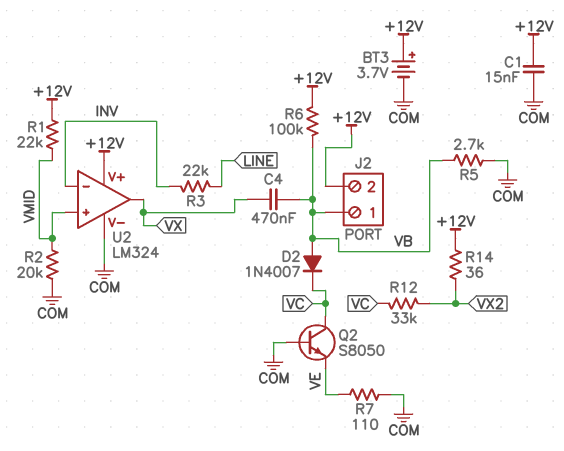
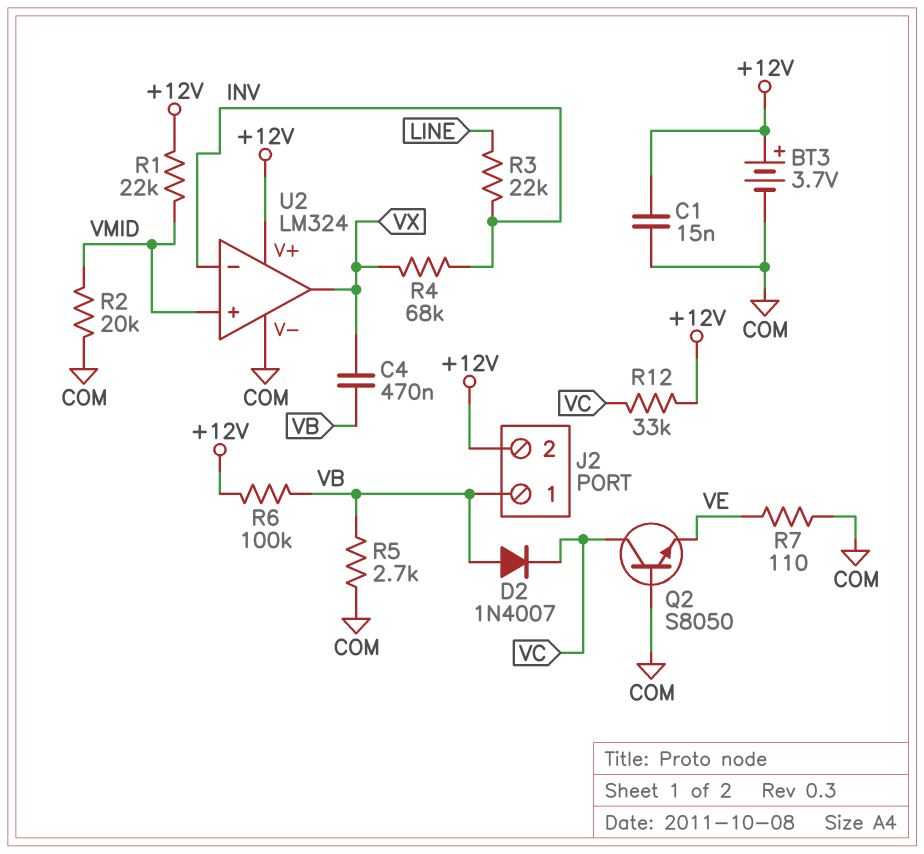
R4: none -> 68k (INV, VX)
R12: 33k (VC, VX2) -> 33k (+12V, VC)
R14: 36 (+12V, VX2) -> none

